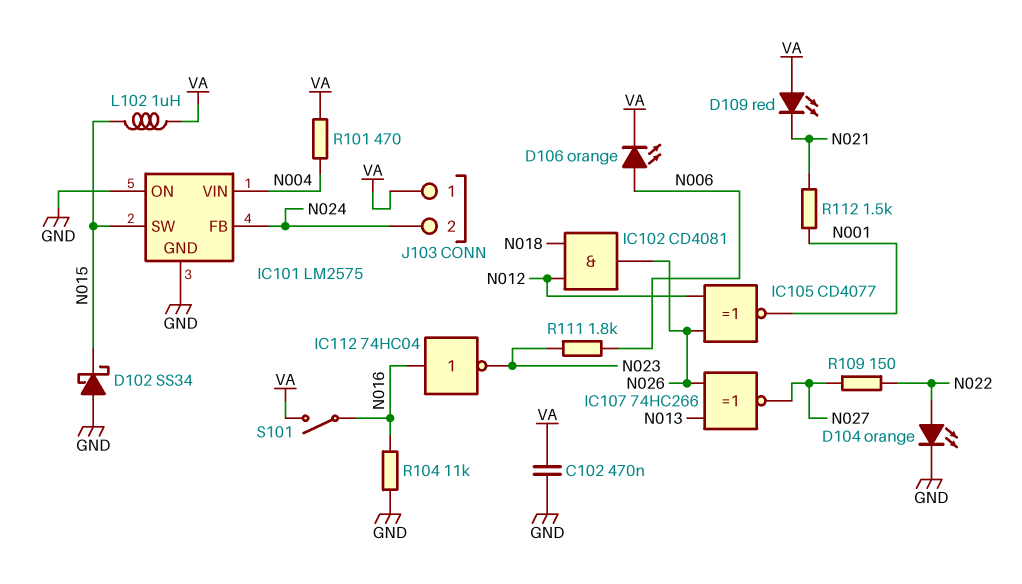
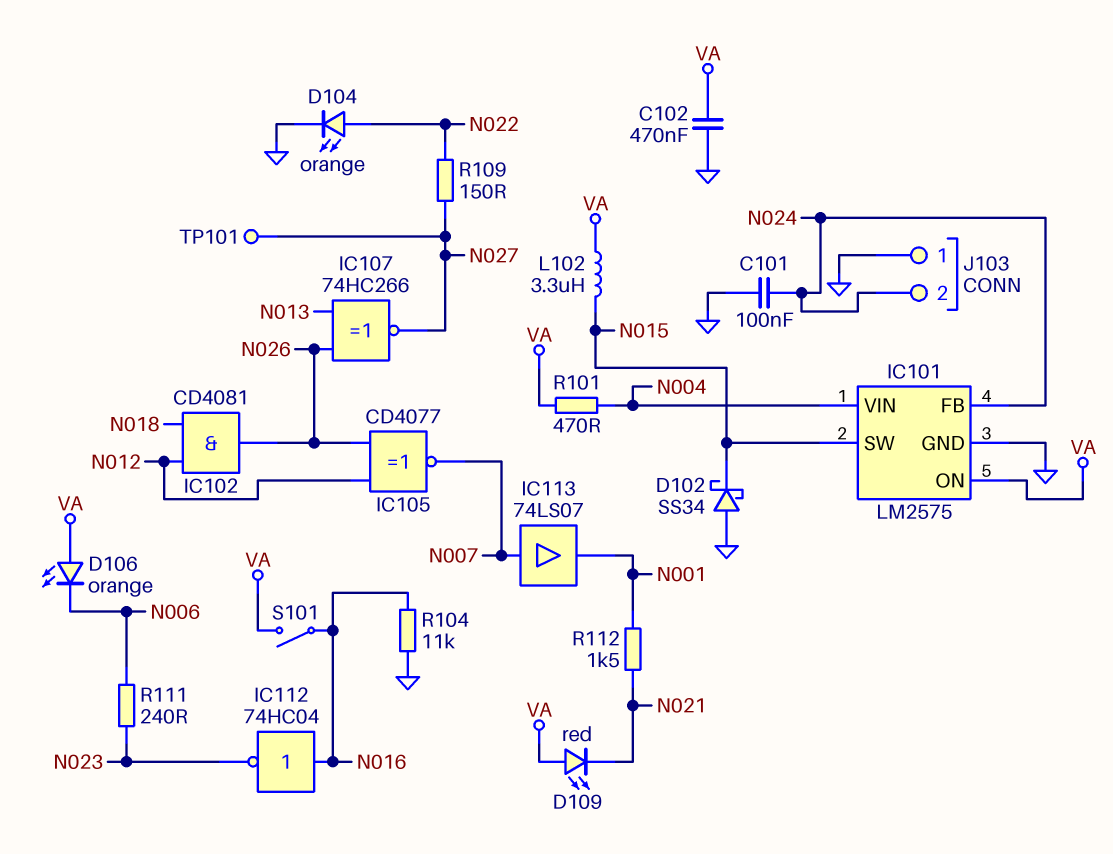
C101: none -> 100nF (GND, N024)
D106: LED orange (A N006, K VA) -> LED orange (A VA, K N006)
IC101 pin ON: GND -> VA
IC105: XNOR CD4077 (in N012, in N026, out N001) -> XNOR CD4077 (in N012, in N026, out N007)
IC113: none -> buffer 74LS07 (in N007, out N001)
J103 pin 1: VA -> GND
L102: 1uH (N015, VA) -> 3.3uH (N015, VA)
R111: 1.8k (N006, N023) -> 240 (N006, N023)
TP101: none -> test point (N027)

